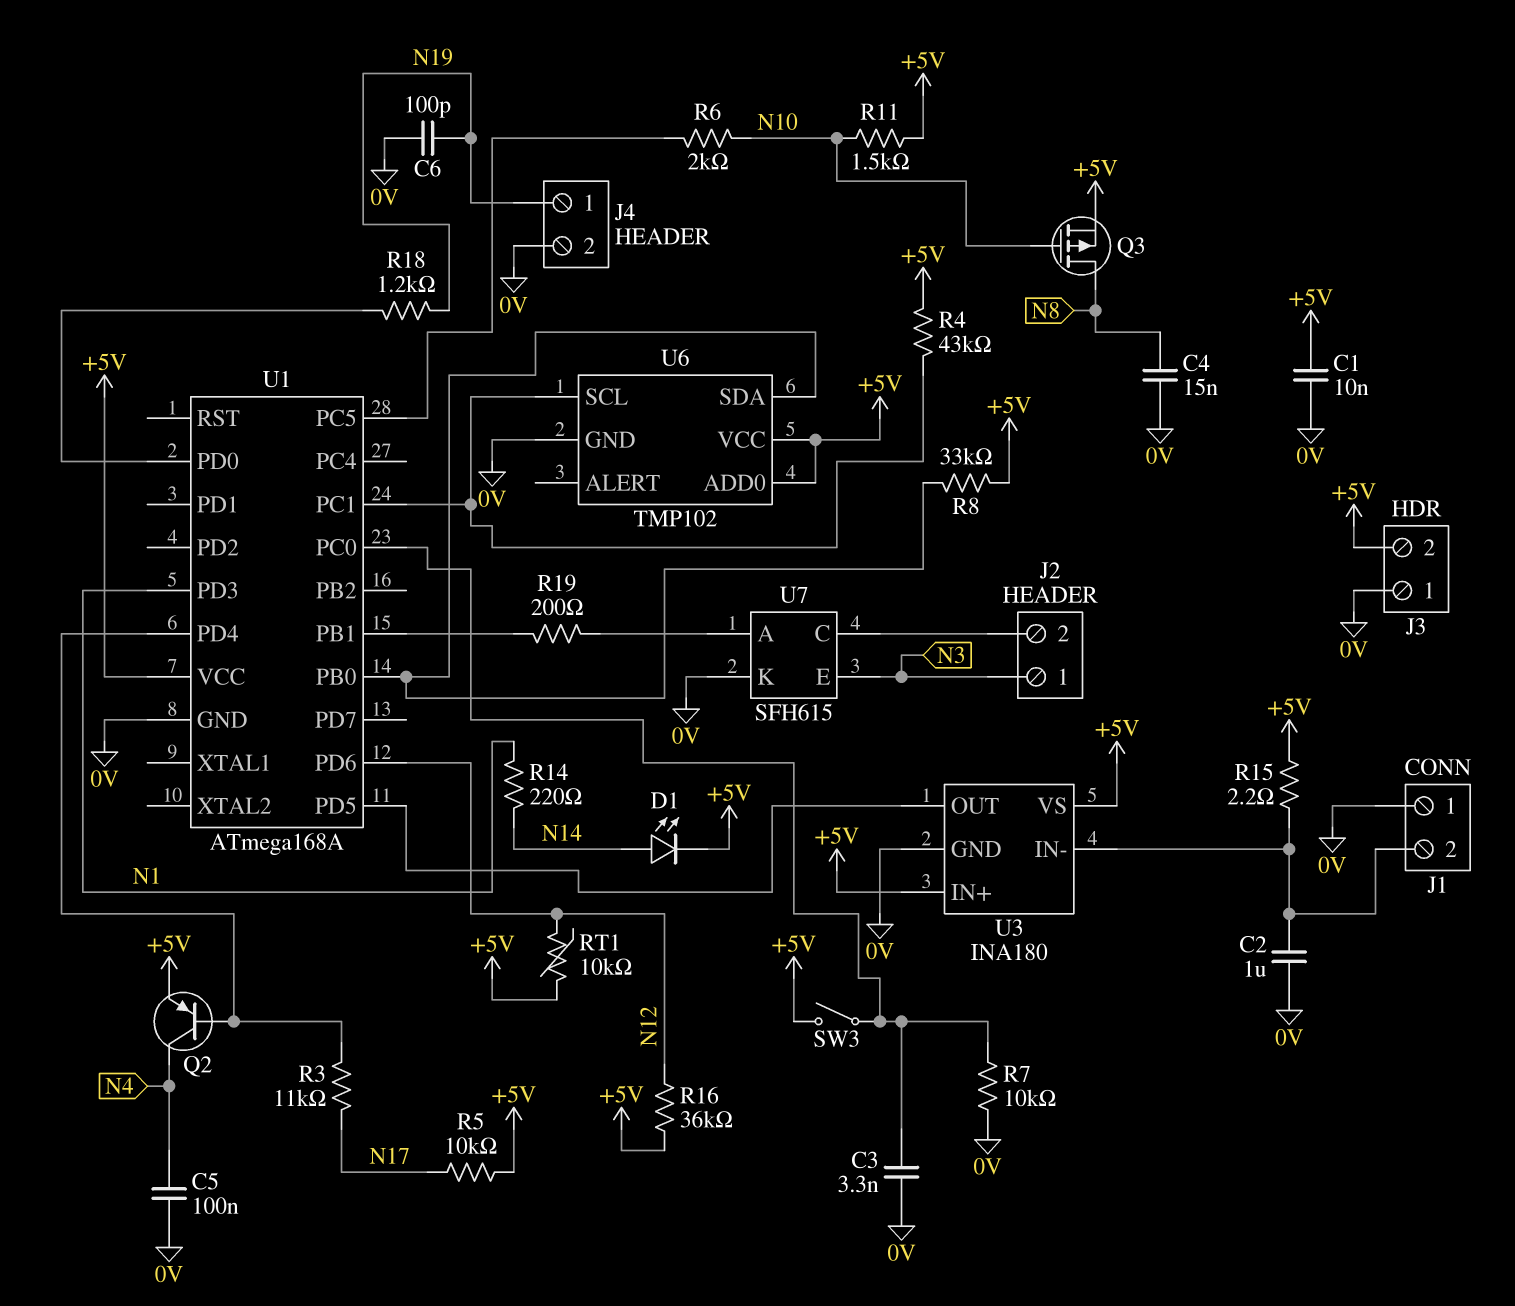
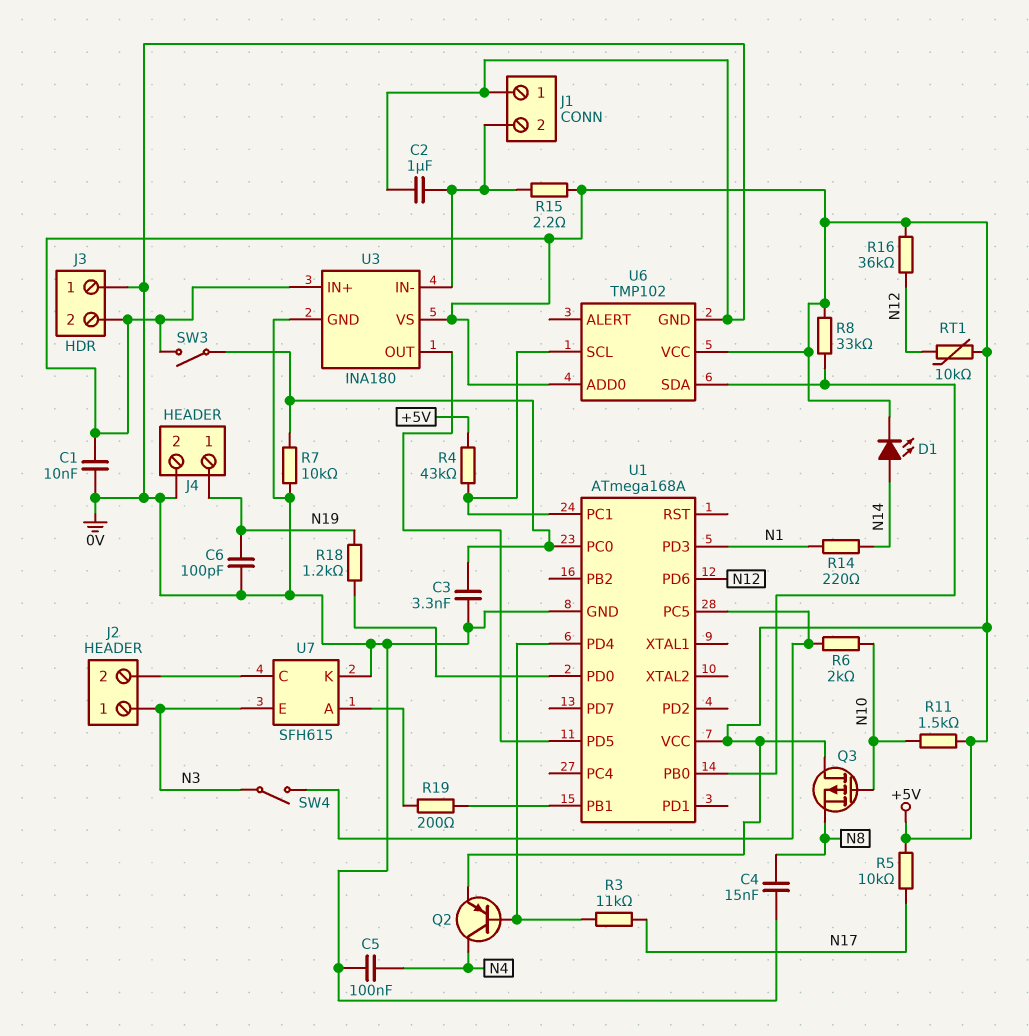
Q3: PMOS (G N10, D N8, S +5V) -> PMOS (G N10, D +5V, S N8)
SW4: none -> switch (N3, U1/PC5)

